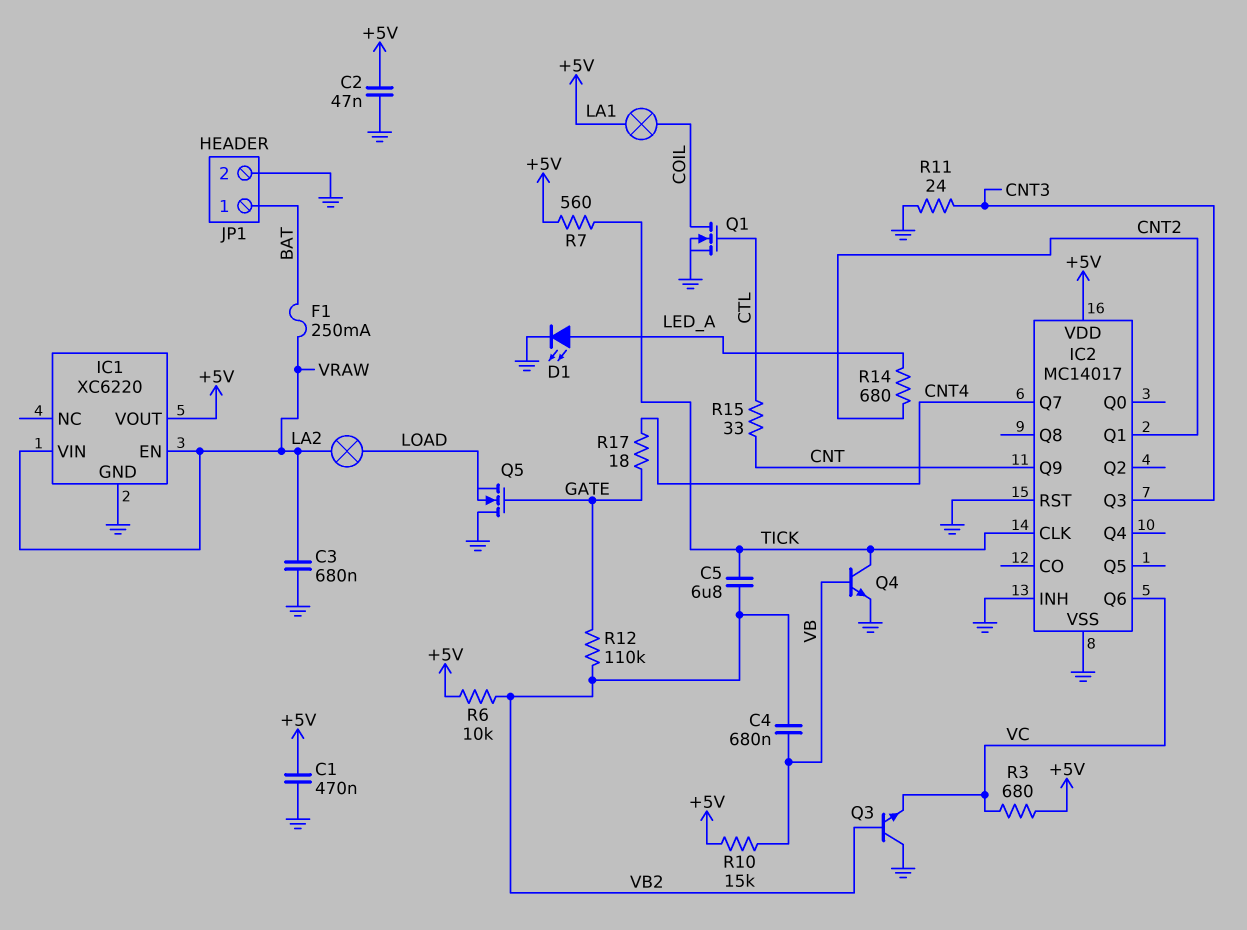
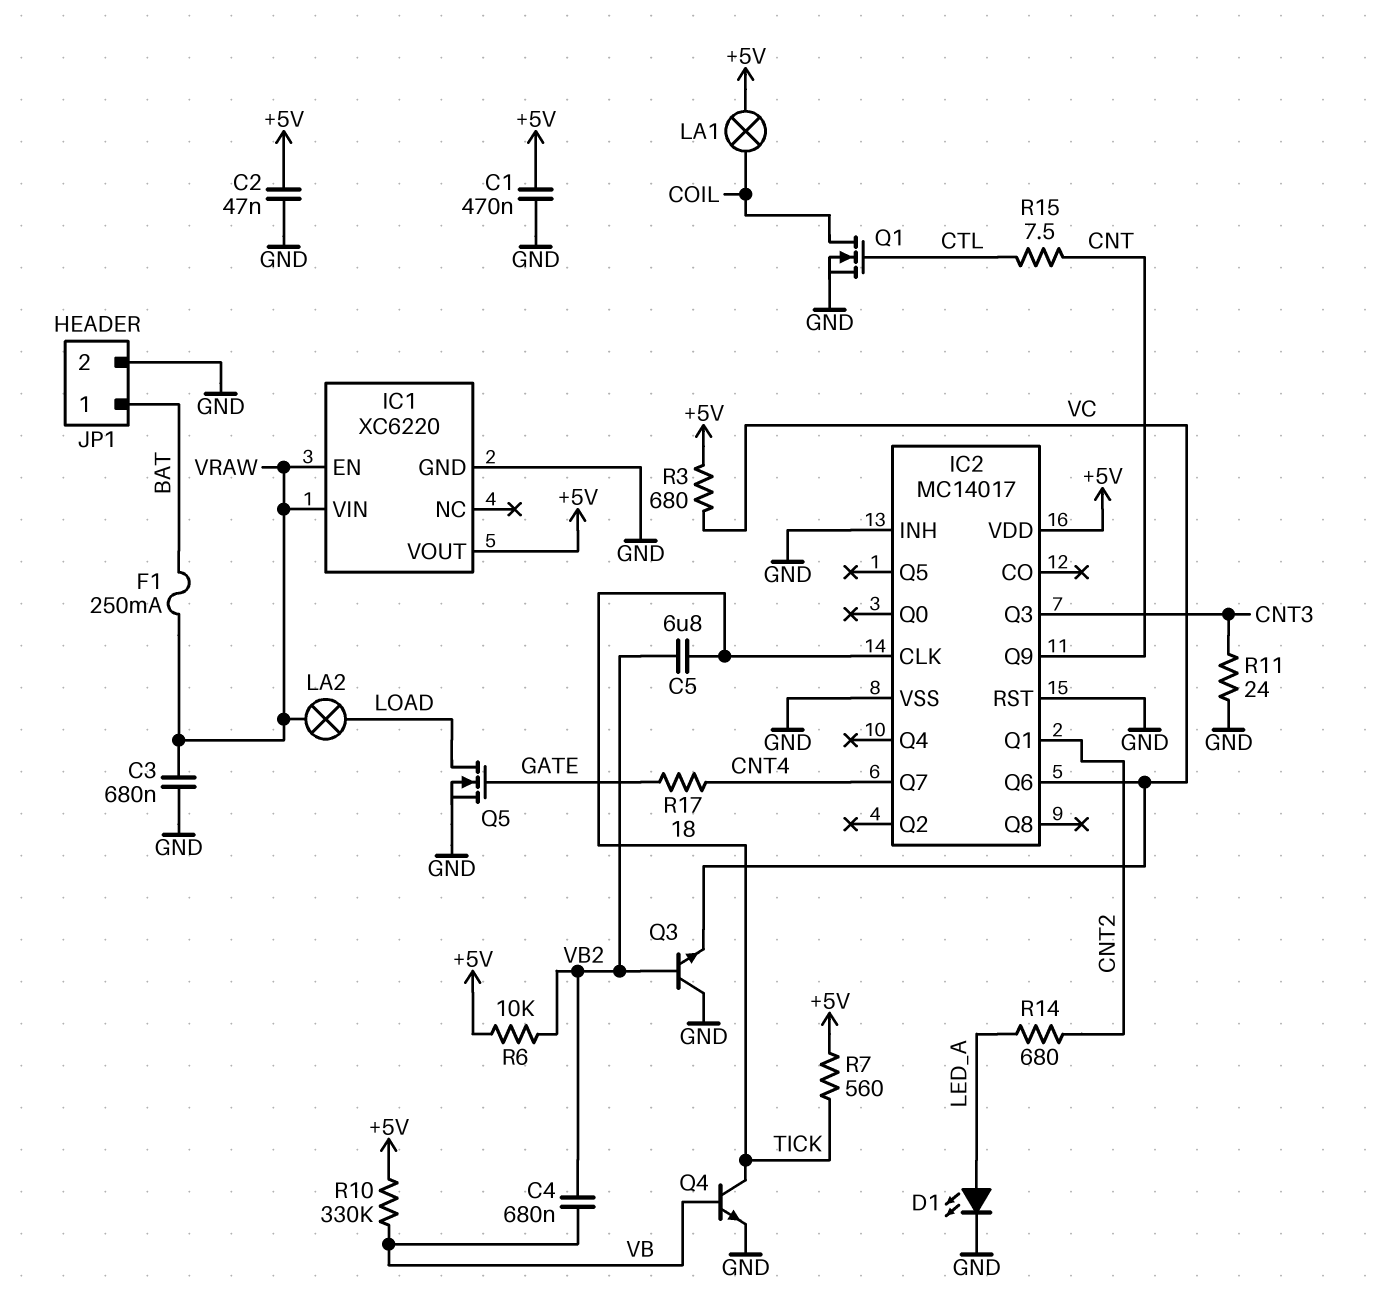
Q5: NMOS (G GATE, D GND, S LOAD) -> NMOS (G GATE, D LOAD, S GND)
R10: 15k (+5V, VB) -> 330k (+5V, VB)
R12: 110k (GATE, VB2) -> none
R15: 33 (CNT, CTL) -> 7.5 (CNT, CTL)

